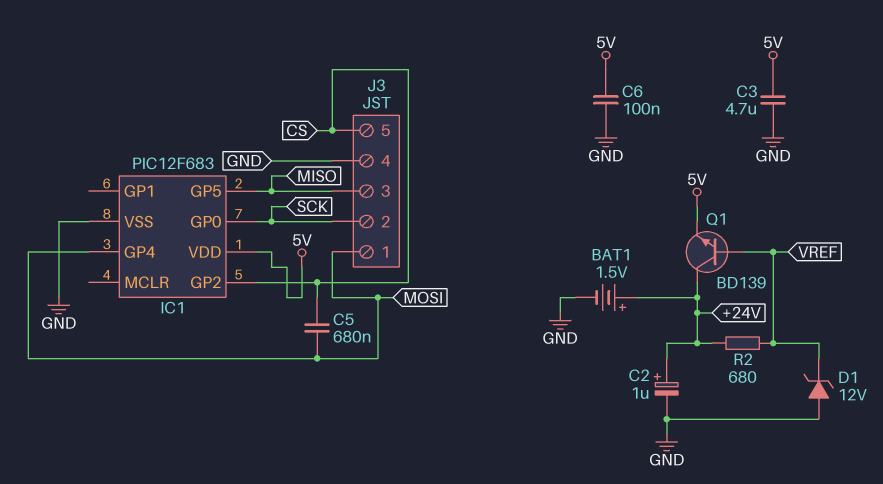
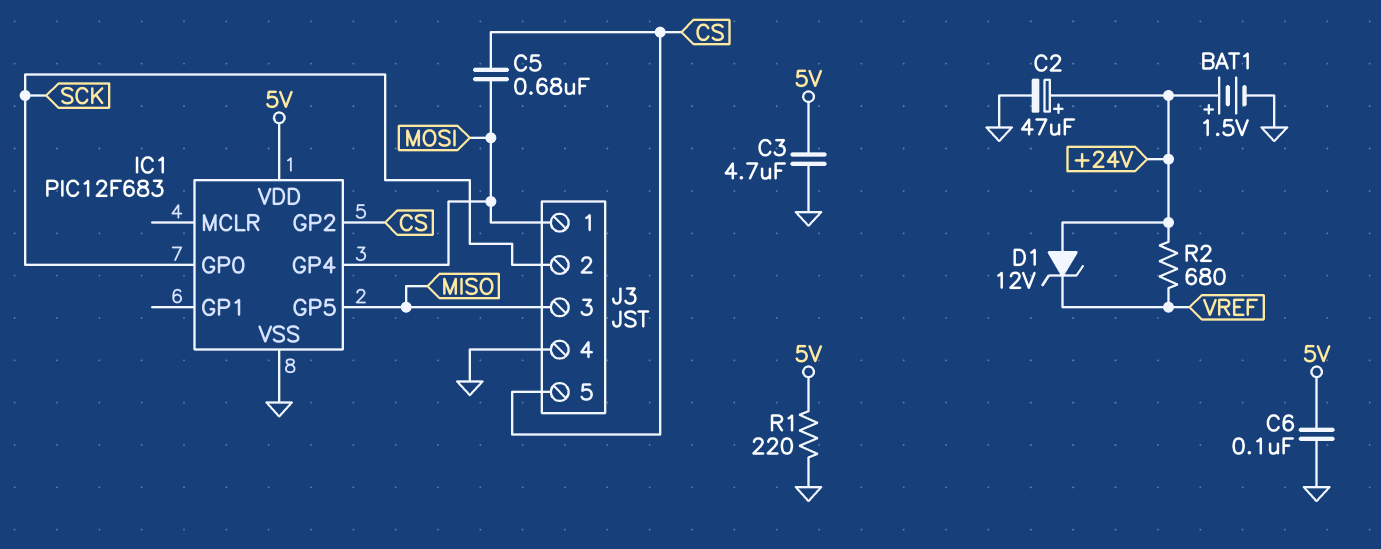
C2: 1uF (plus +24V, minus GND) -> 47uF (plus +24V, minus GND)
D1: zener 12V (A GND, K VREF) -> zener 12V (A +24V, K VREF)
Q1: NPN BD139 (B VREF, C +24V, E 5V) -> none
R1: none -> 220 (5V, GND)

